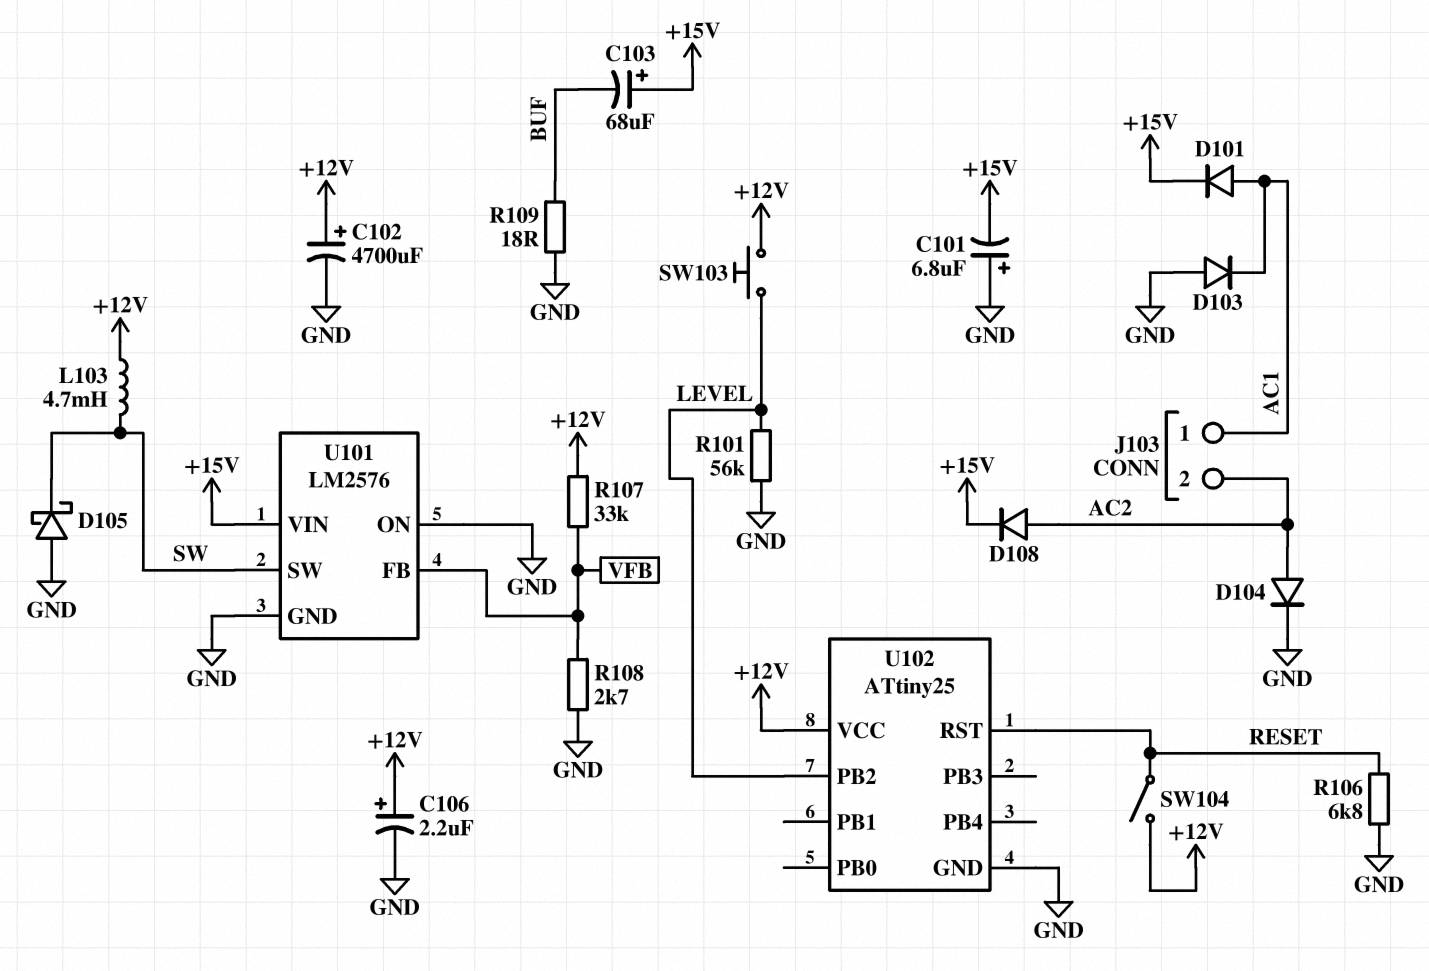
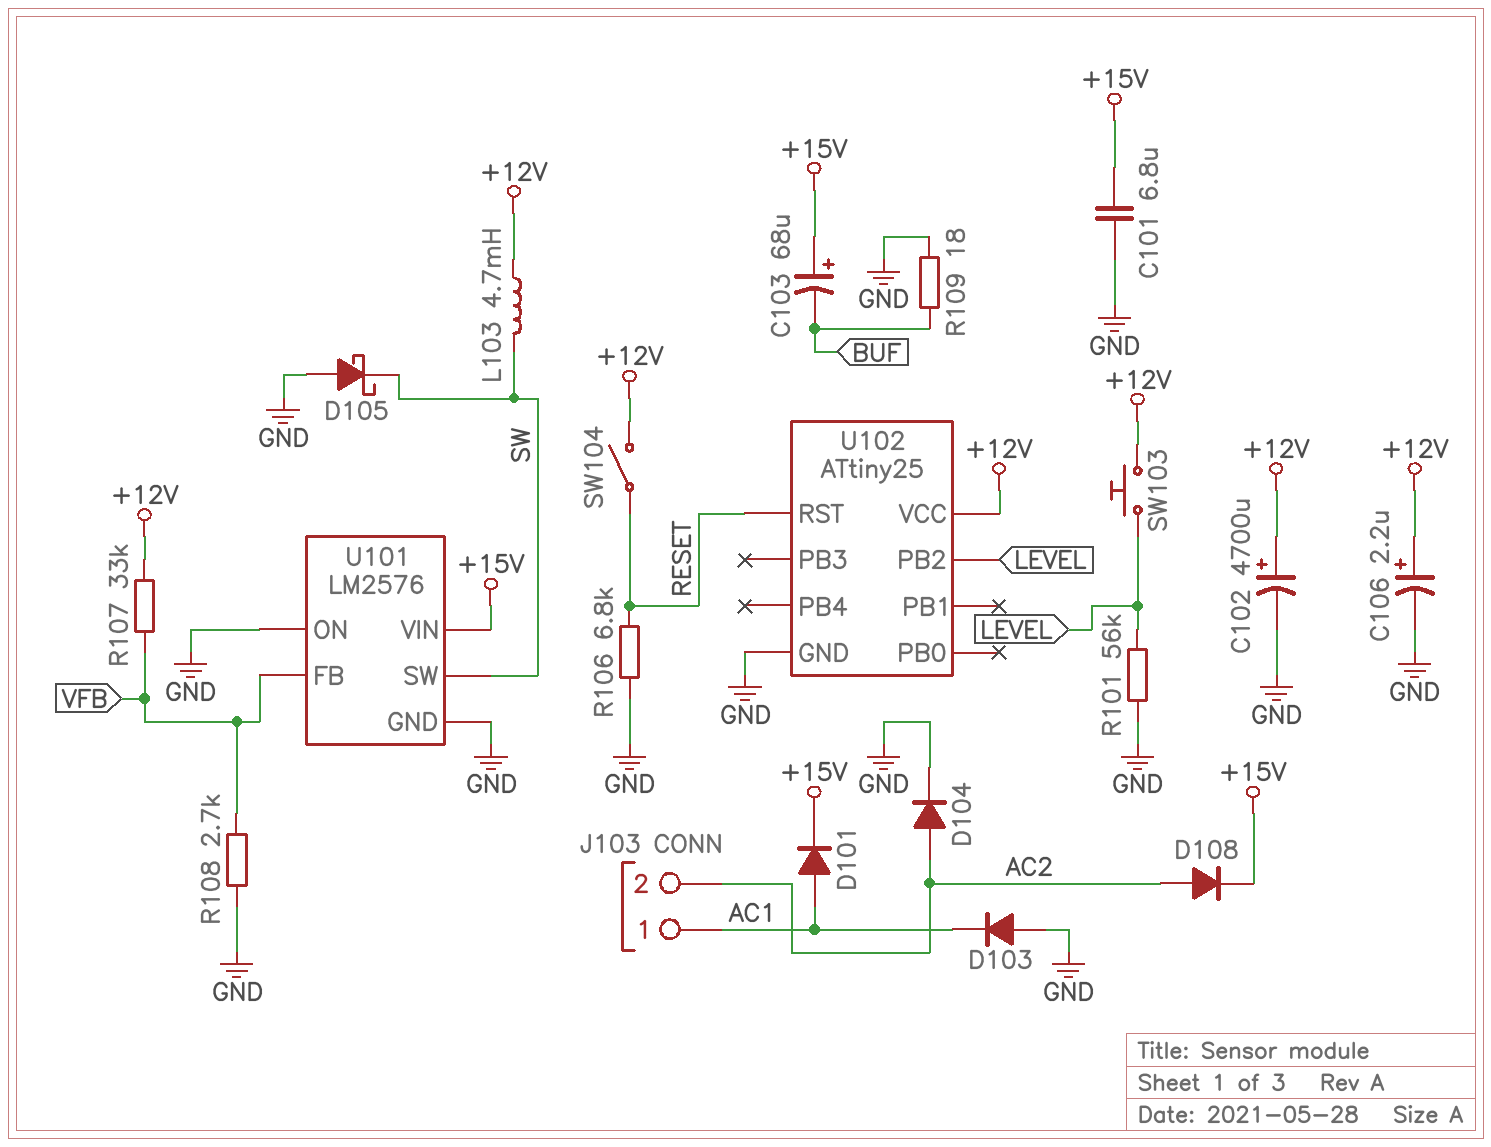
C101: 6.8uF (plus GND, minus +15V) -> 6.8uF (+15V, GND)

